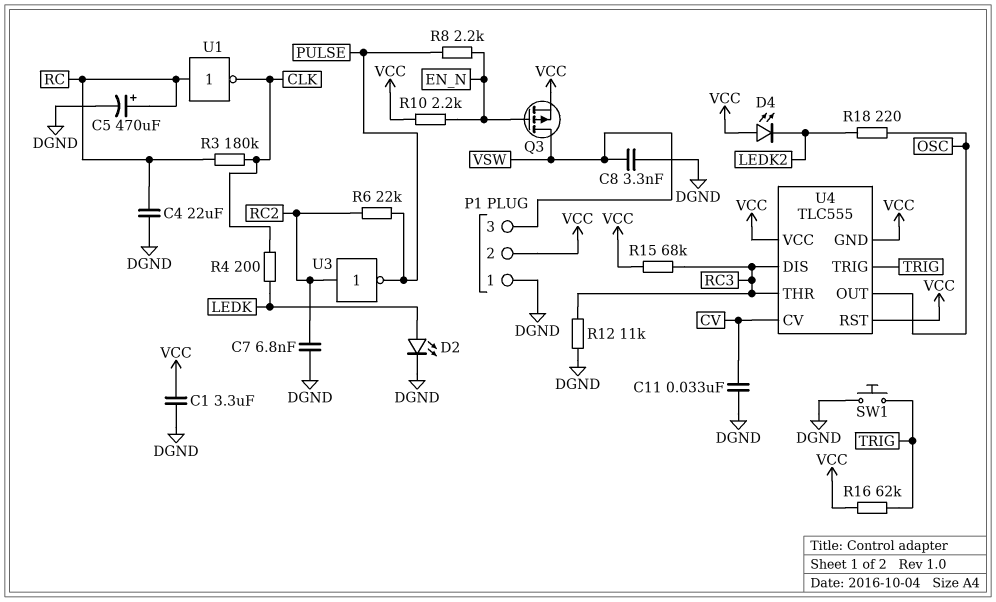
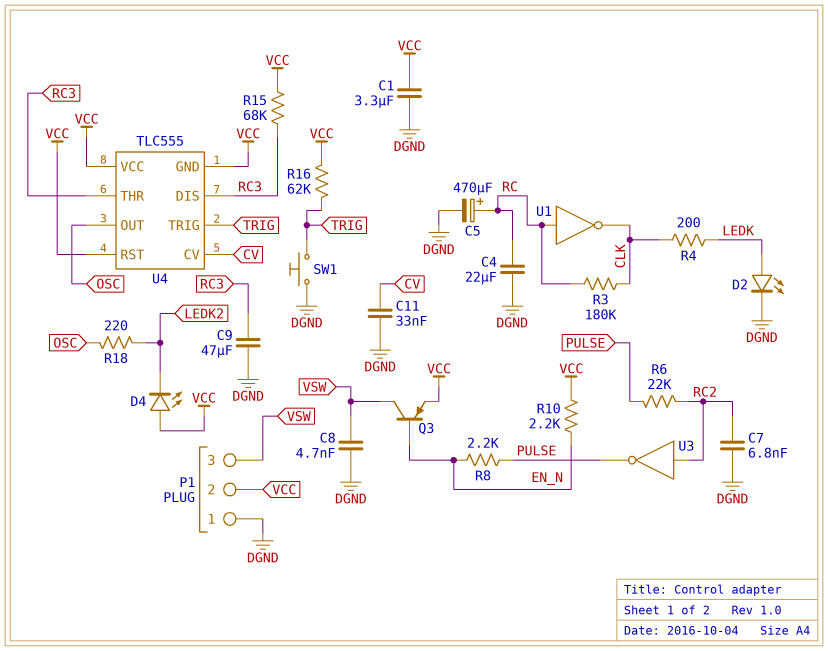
C8: 3.3nF (DGND, VSW) -> 4.7nF (DGND, VSW)
C9: none -> 47uF (DGND, RC3)
Q3: PMOS (G EN_N, D VSW, S VCC) -> PNP (B EN_N, C VSW, E VCC)
R12: 11k (DGND, RC3) -> none

